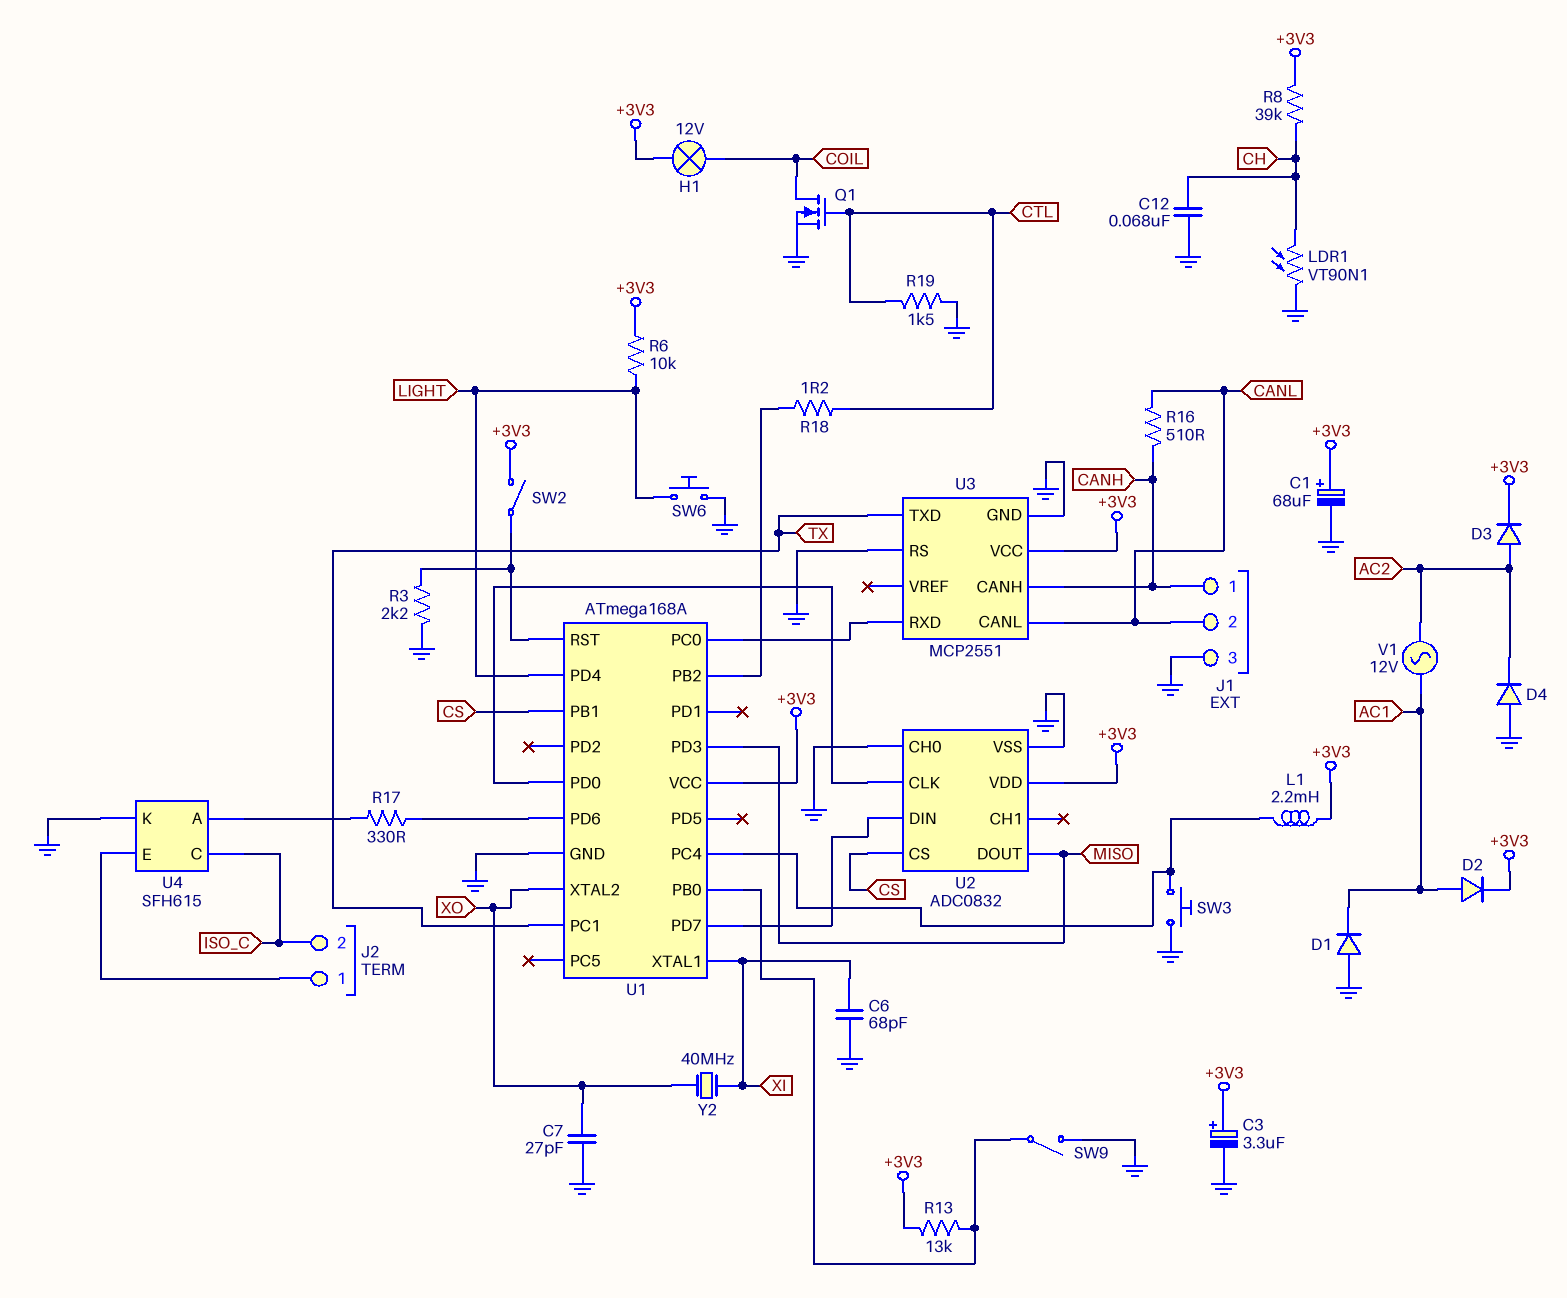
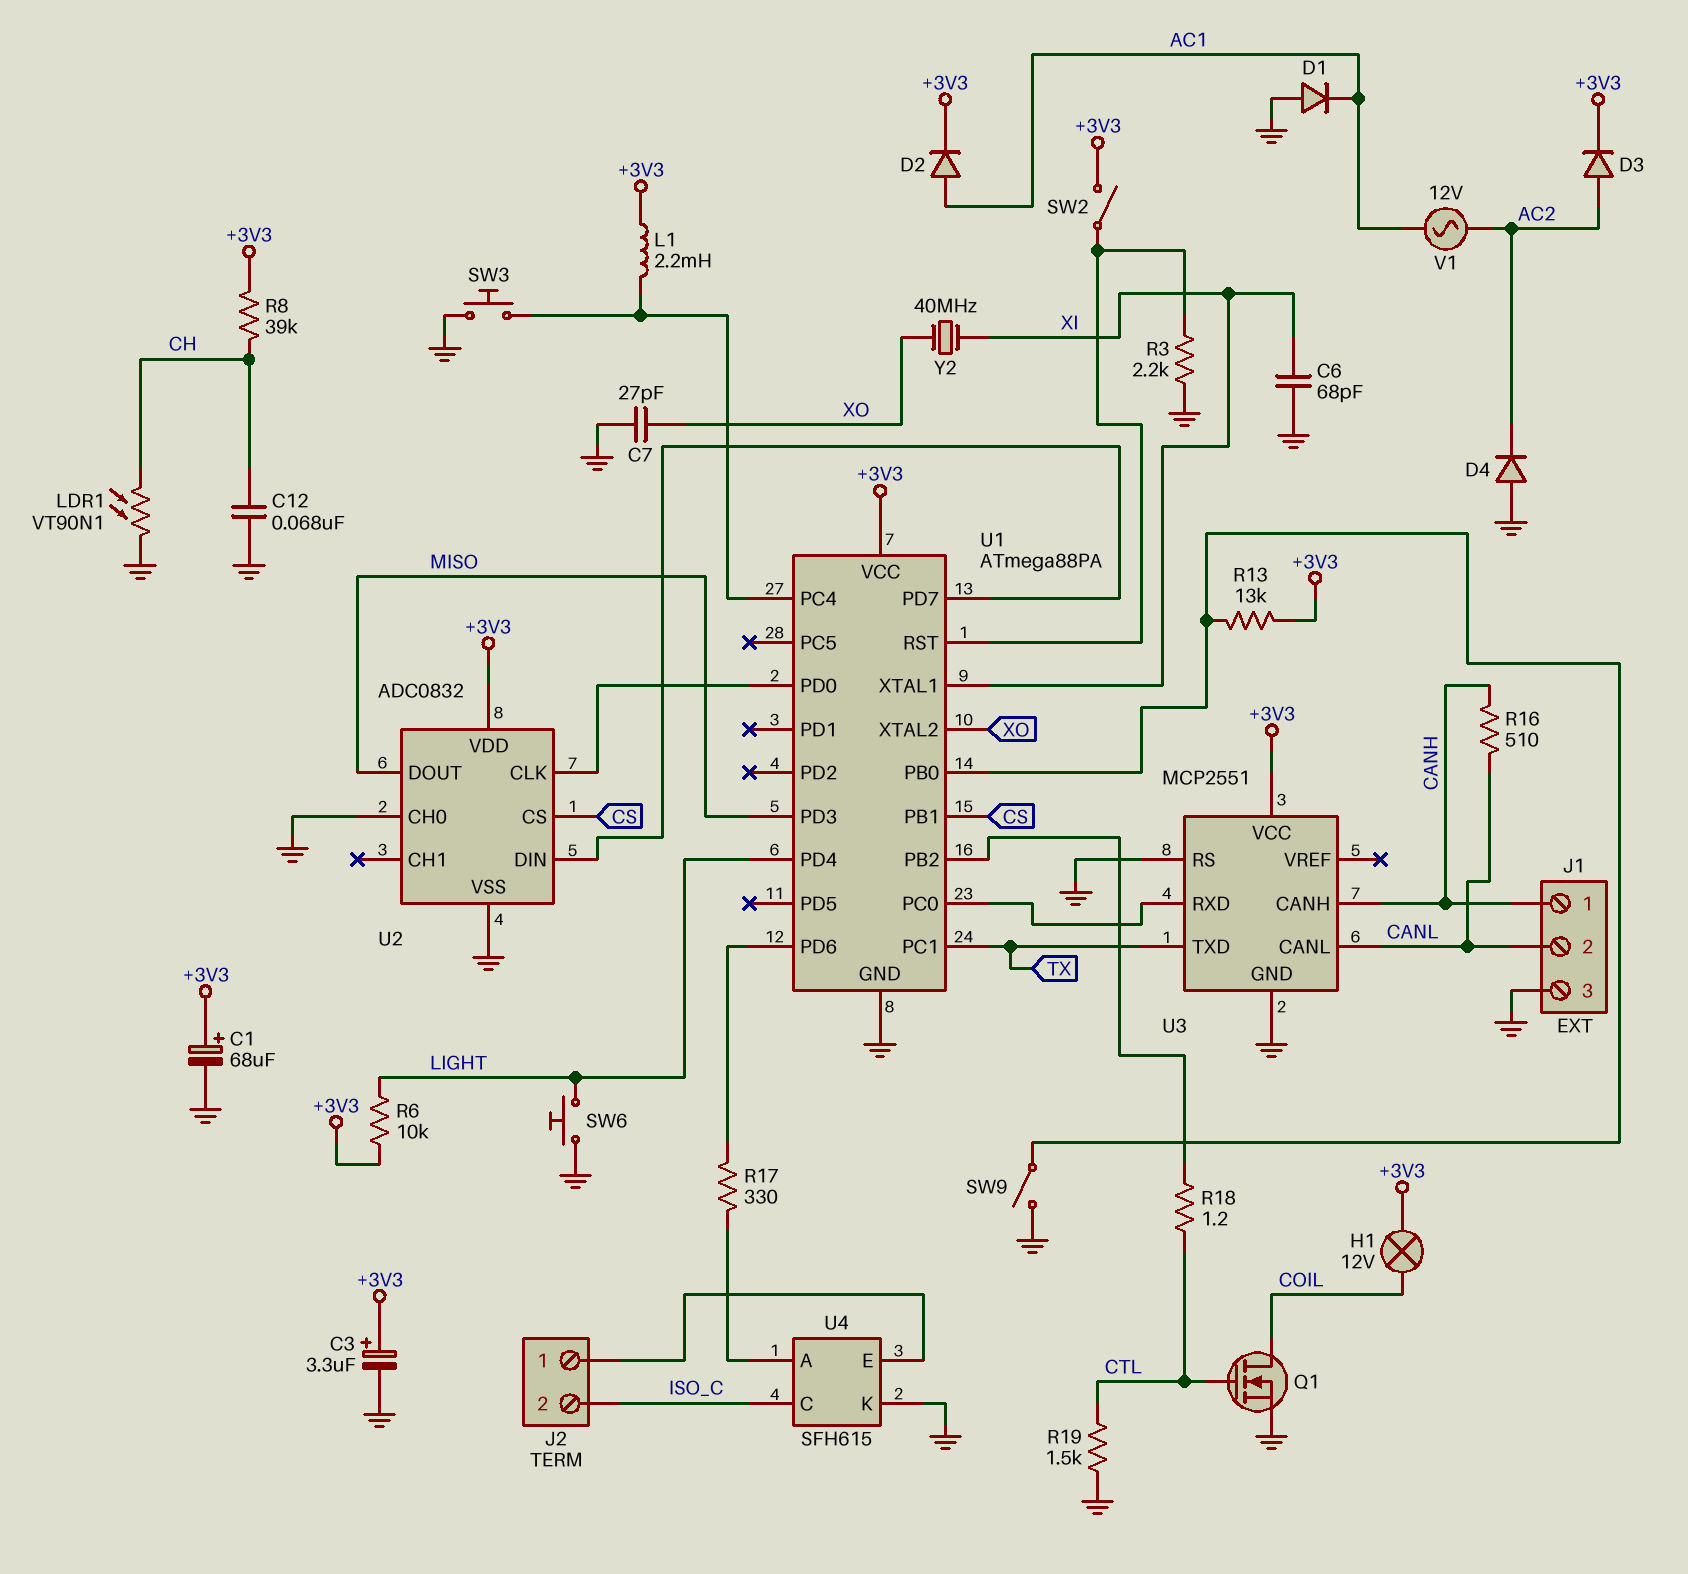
U1: ATmega168A -> ATmega88PA

